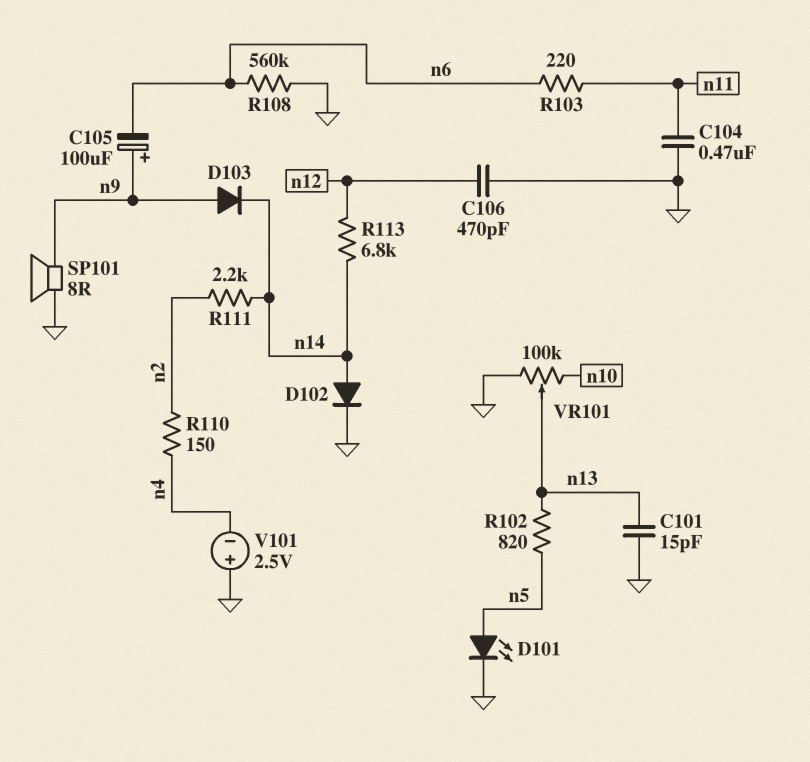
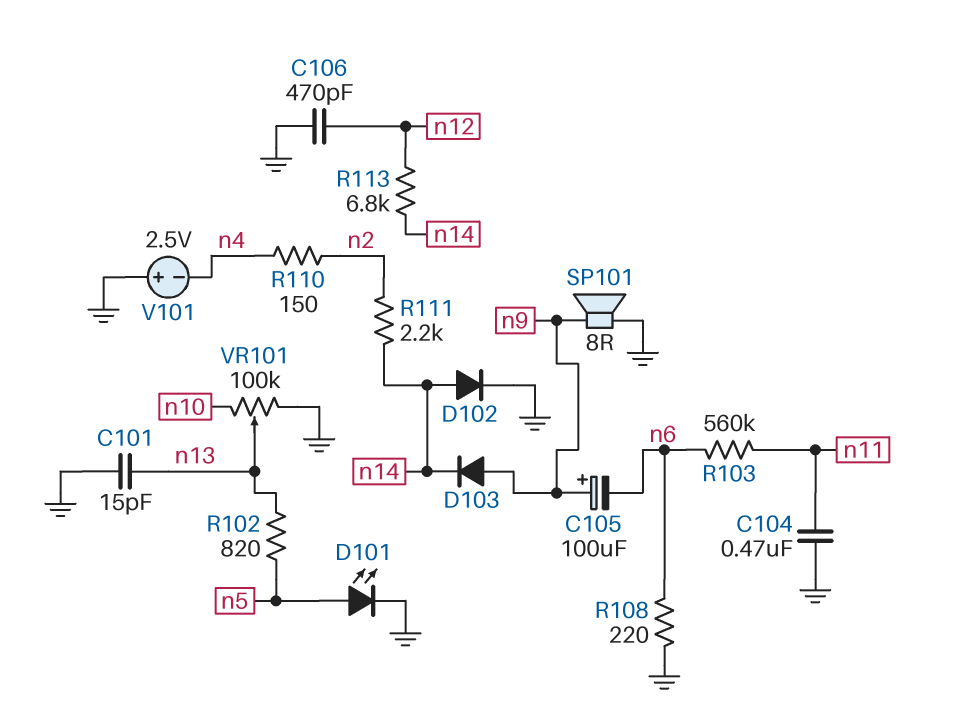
R103: 220 (n6, n11) -> 560k (n6, n11)
R108: 560k (GND, n6) -> 220 (GND, n6)

